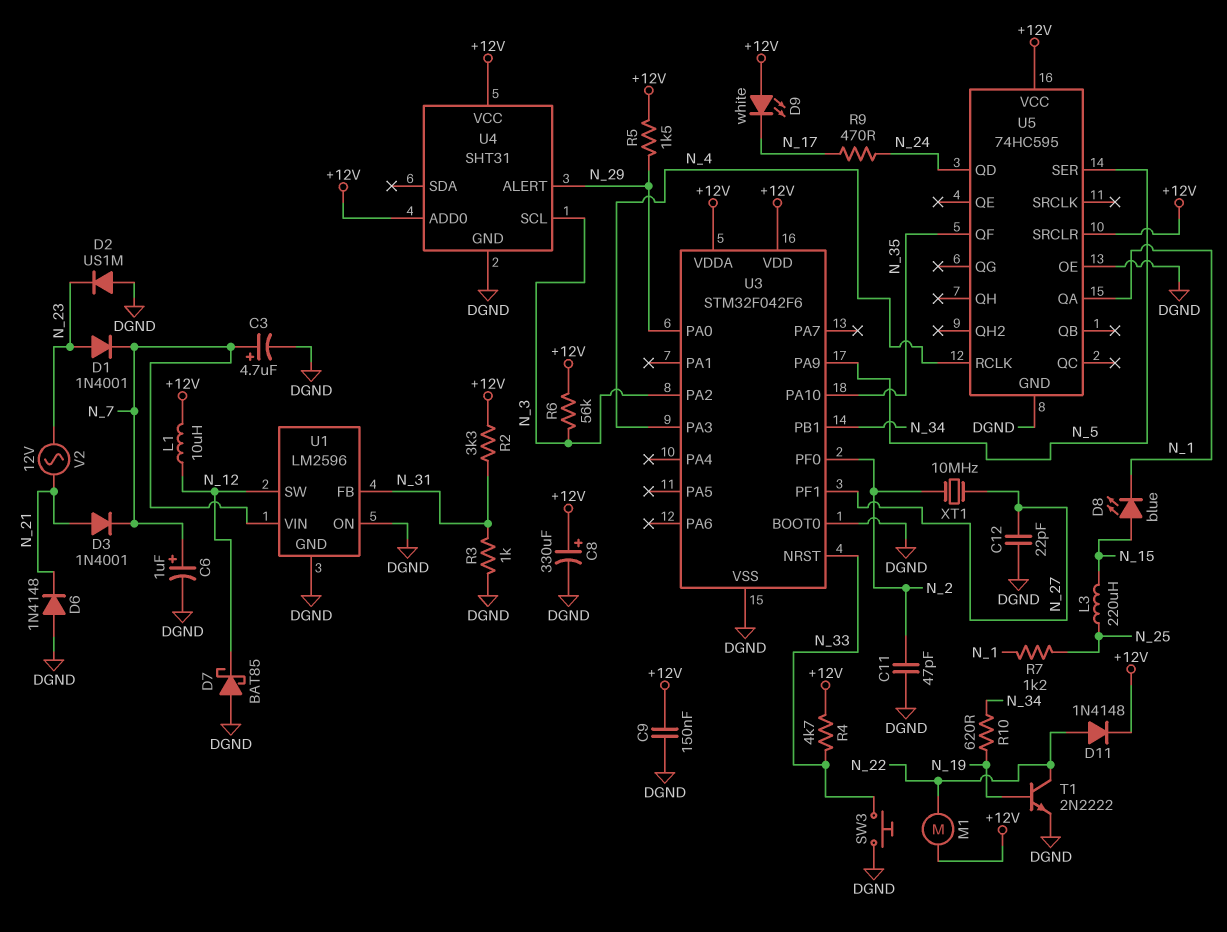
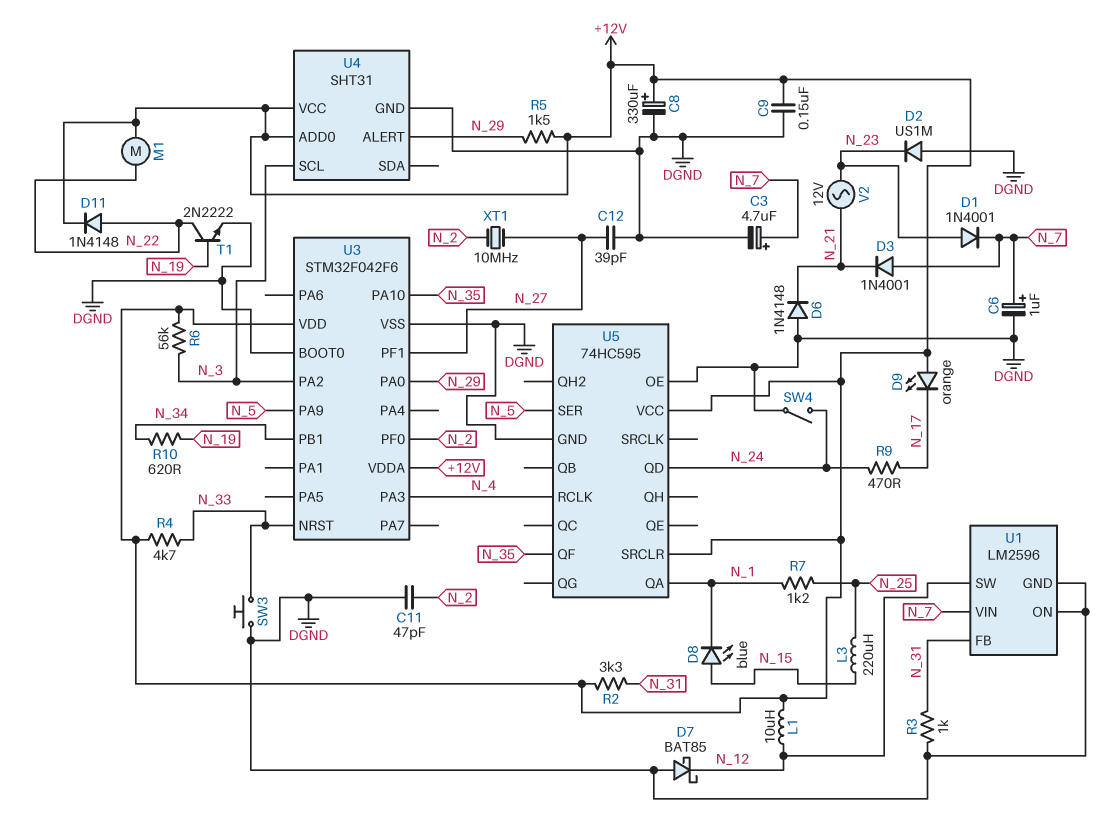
C12: 22pF (DGND, N_27) -> 39pF (DGND, N_27)
D3: diode 1N4001 (A N_21, K N_7) -> diode 1N4001 (A N_7, K N_21)
D9: LED white (A +12V, K N_17) -> LED orange (A +12V, K N_17)
SW4: none -> switch (DGND, N_24)

